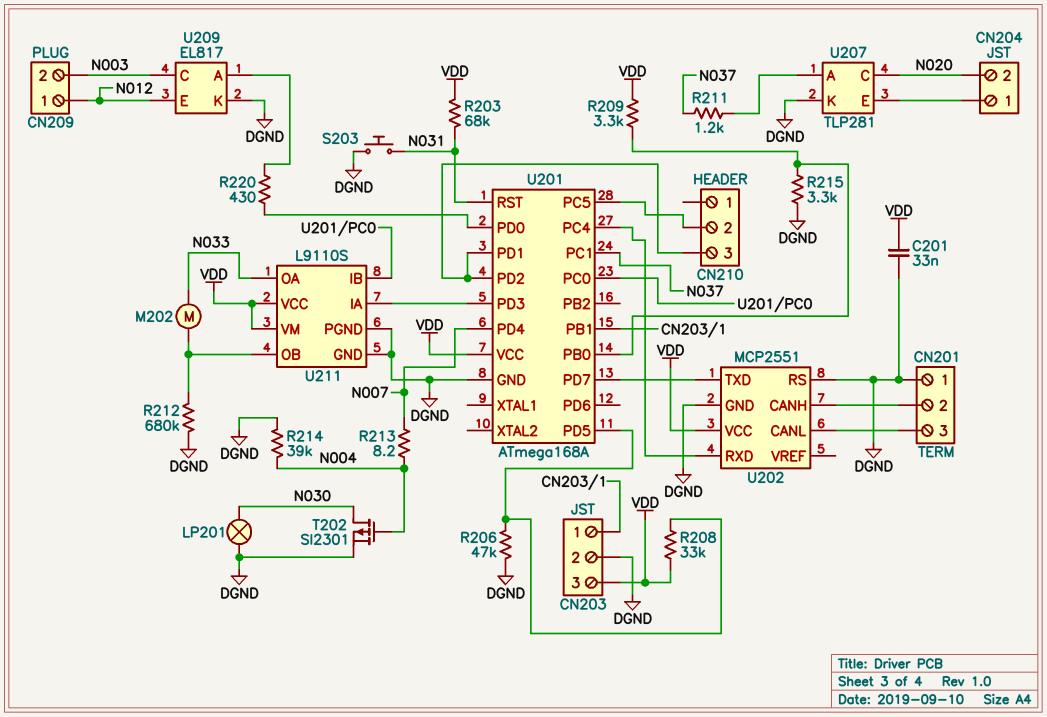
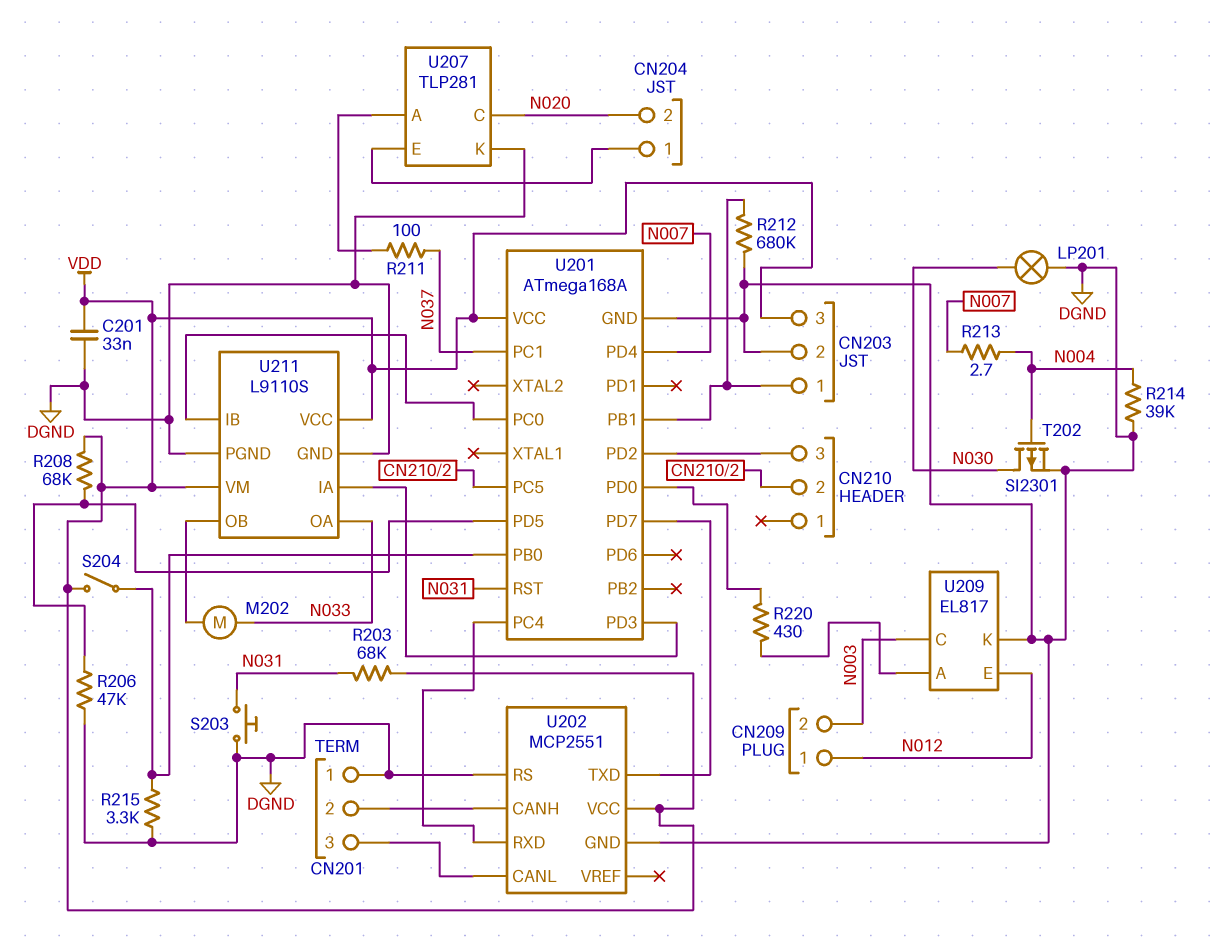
R208: 33k (U201/PD5, VDD) -> 68k (U201/PD5, VDD)
R209: 3.3k (U201/PB0, VDD) -> none
R211: 1.2k (N037, U207/A) -> 100 (N037, U207/A)
R212: 680k (DGND, U211/OB) -> 680k (CN203/1, DGND)
R213: 8.2 (N004, N007) -> 2.7 (N004, N007)
S204: none -> switch (U201/PB0, VDD)
U201 pin PD1: CN210/3 -> none

